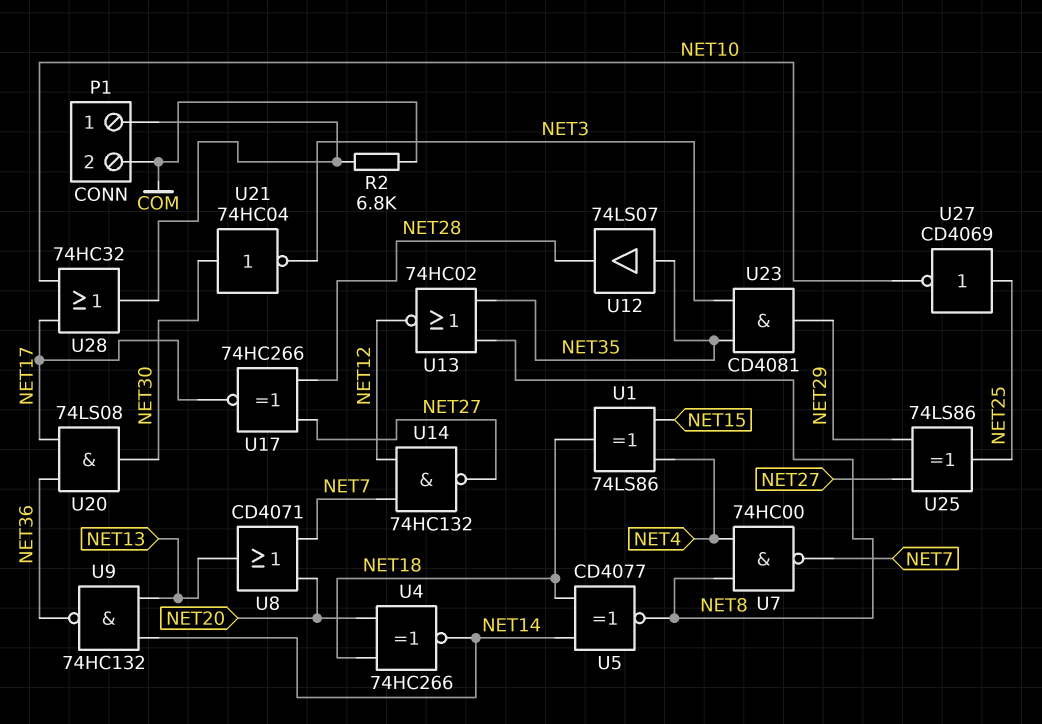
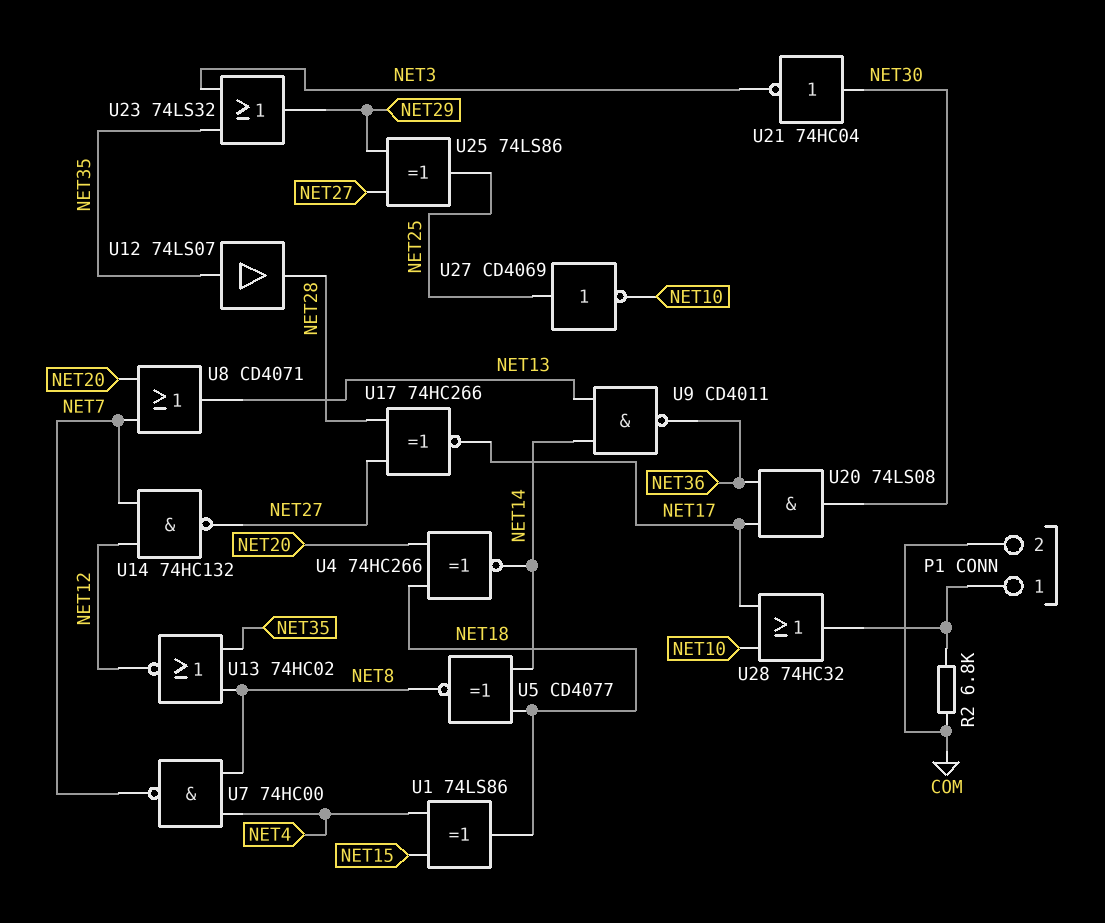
U9: NAND 74HC132 (in NET13, in NET14, out NET36) -> NAND CD4011 (in NET13, in NET14, out NET36)
U23: AND CD4081 (in NET3, in NET35, out NET29) -> OR 74LS32 (in NET3, in NET35, out NET29)

